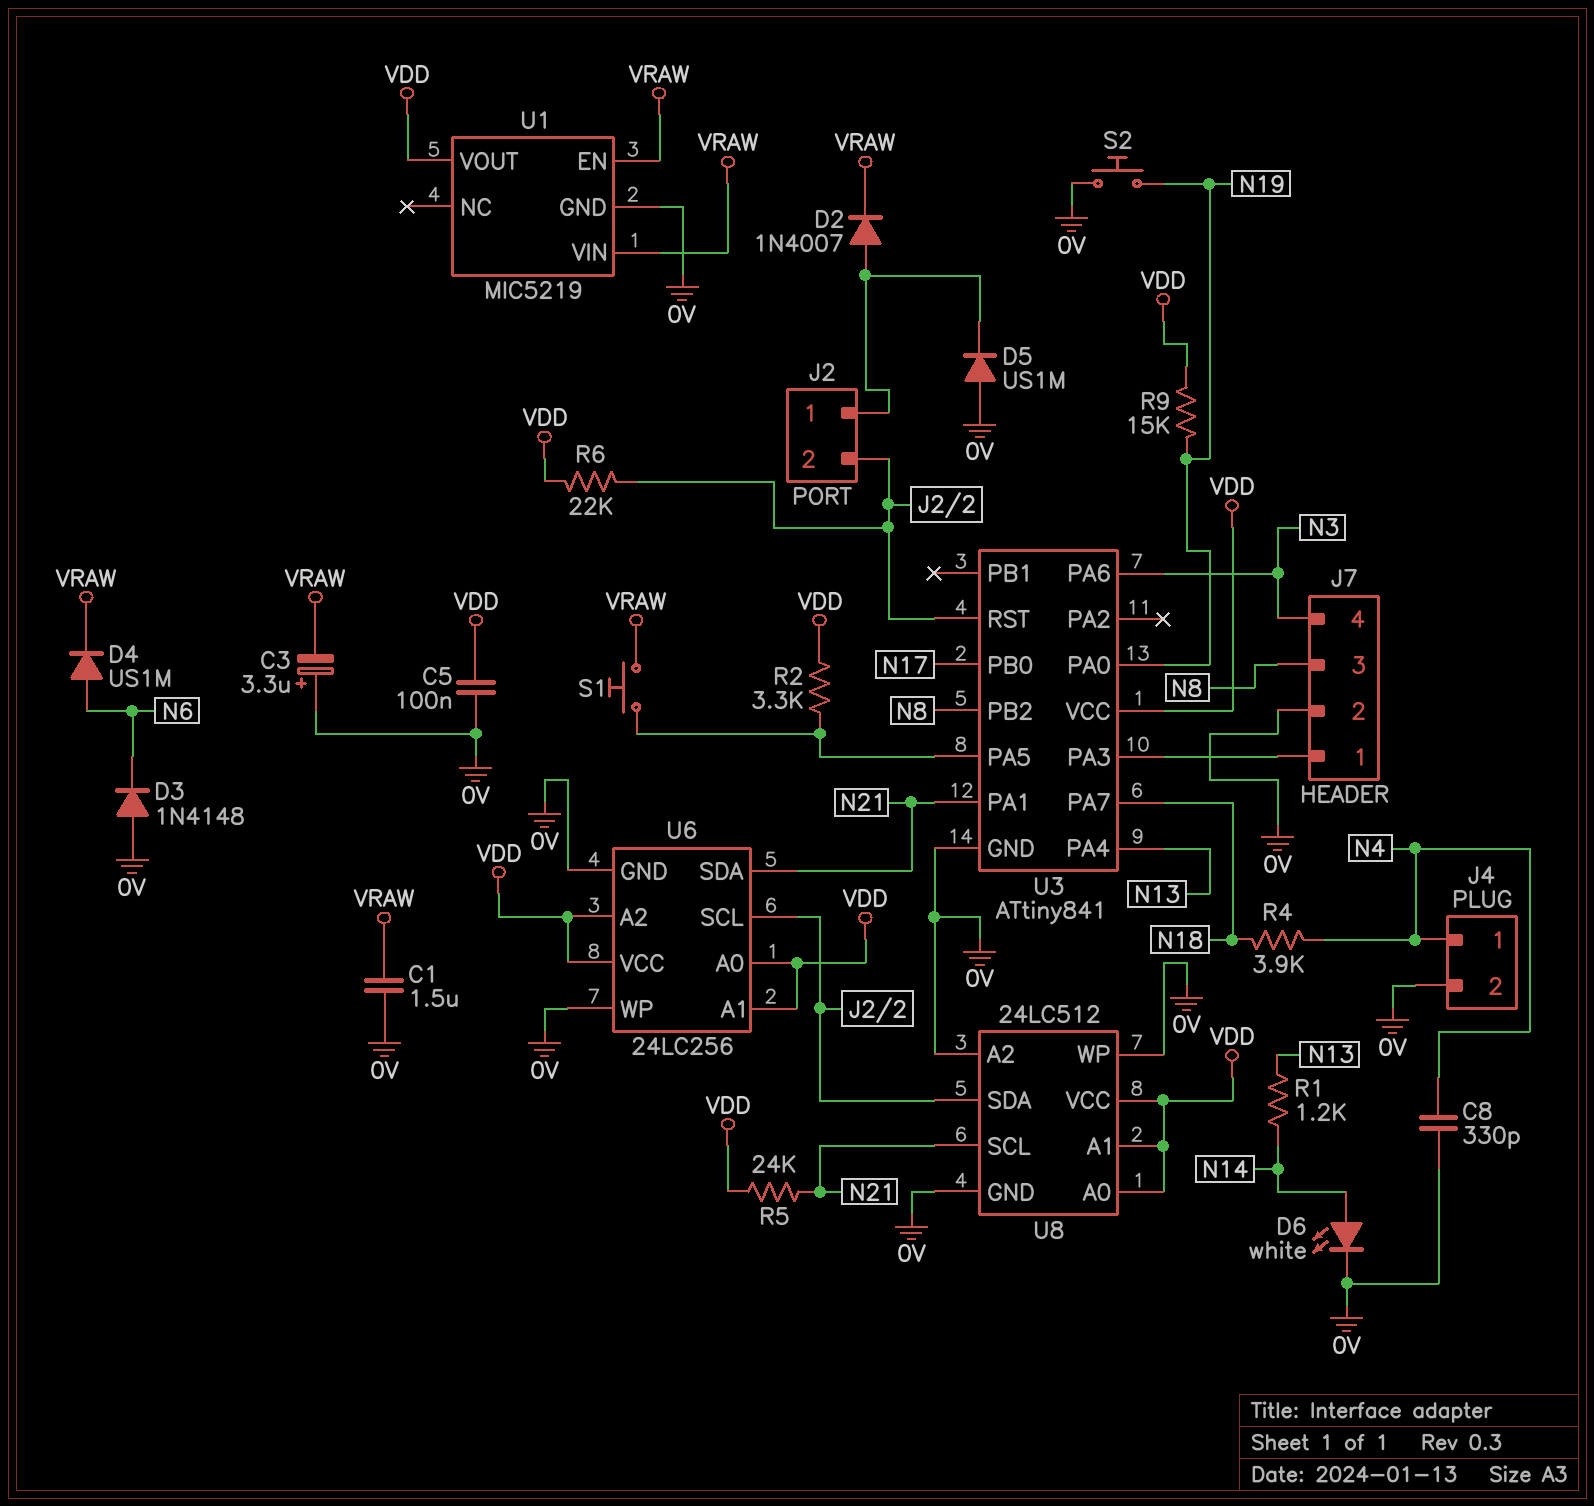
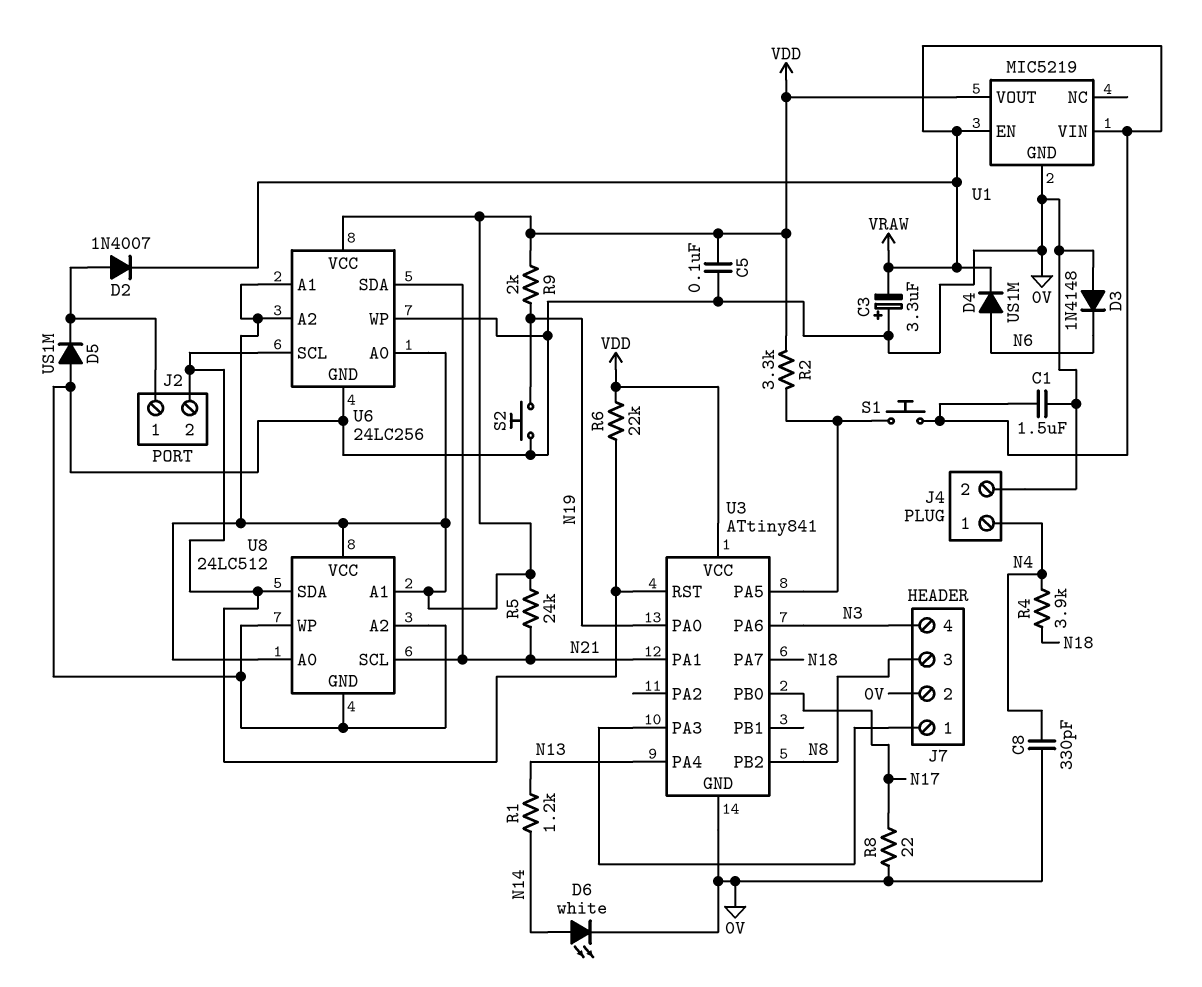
R8: none -> 22 (0V, N17)
R9: 15k (N19, VDD) -> 2k (N19, VDD)

